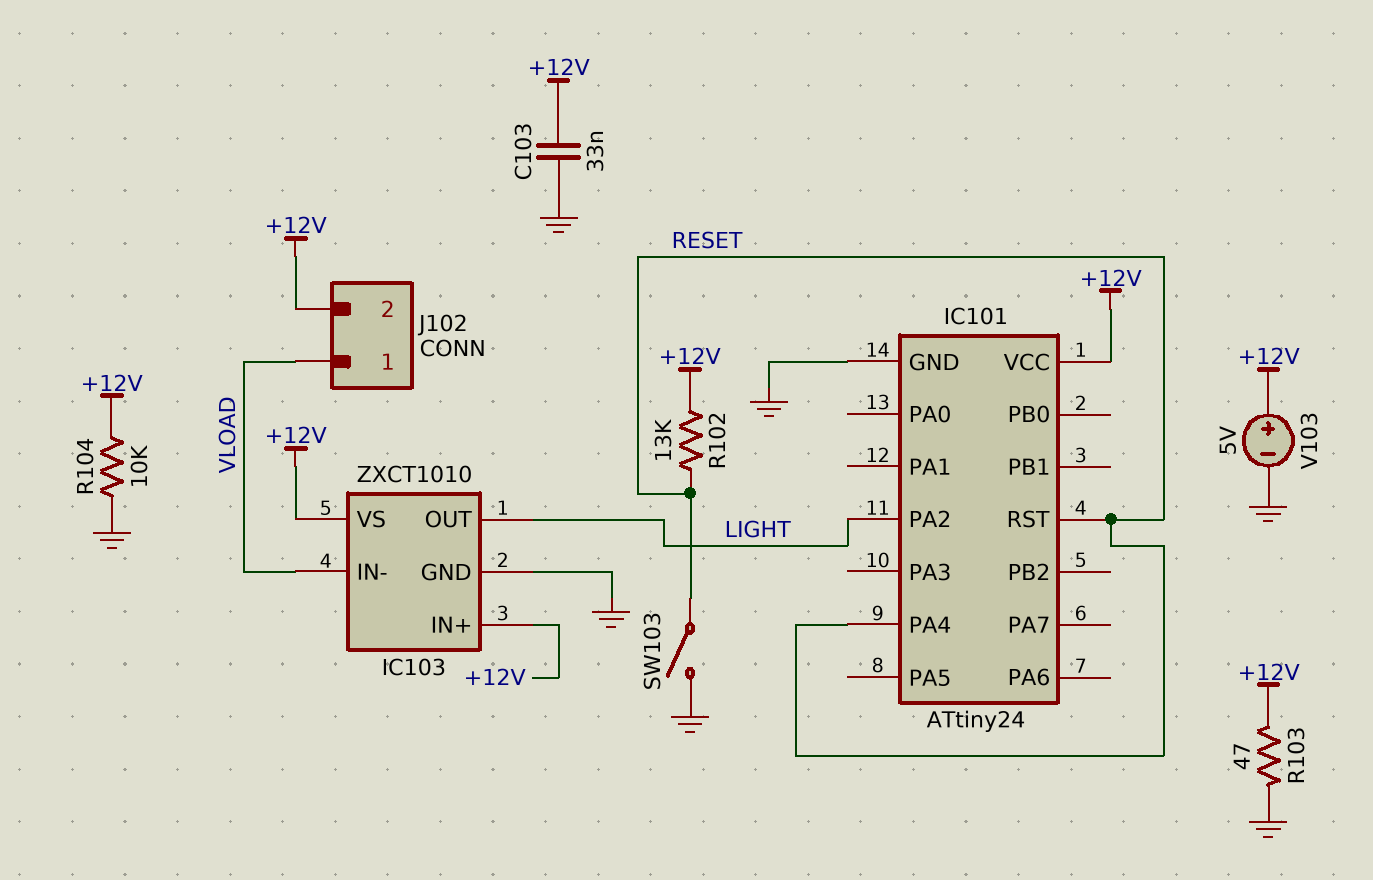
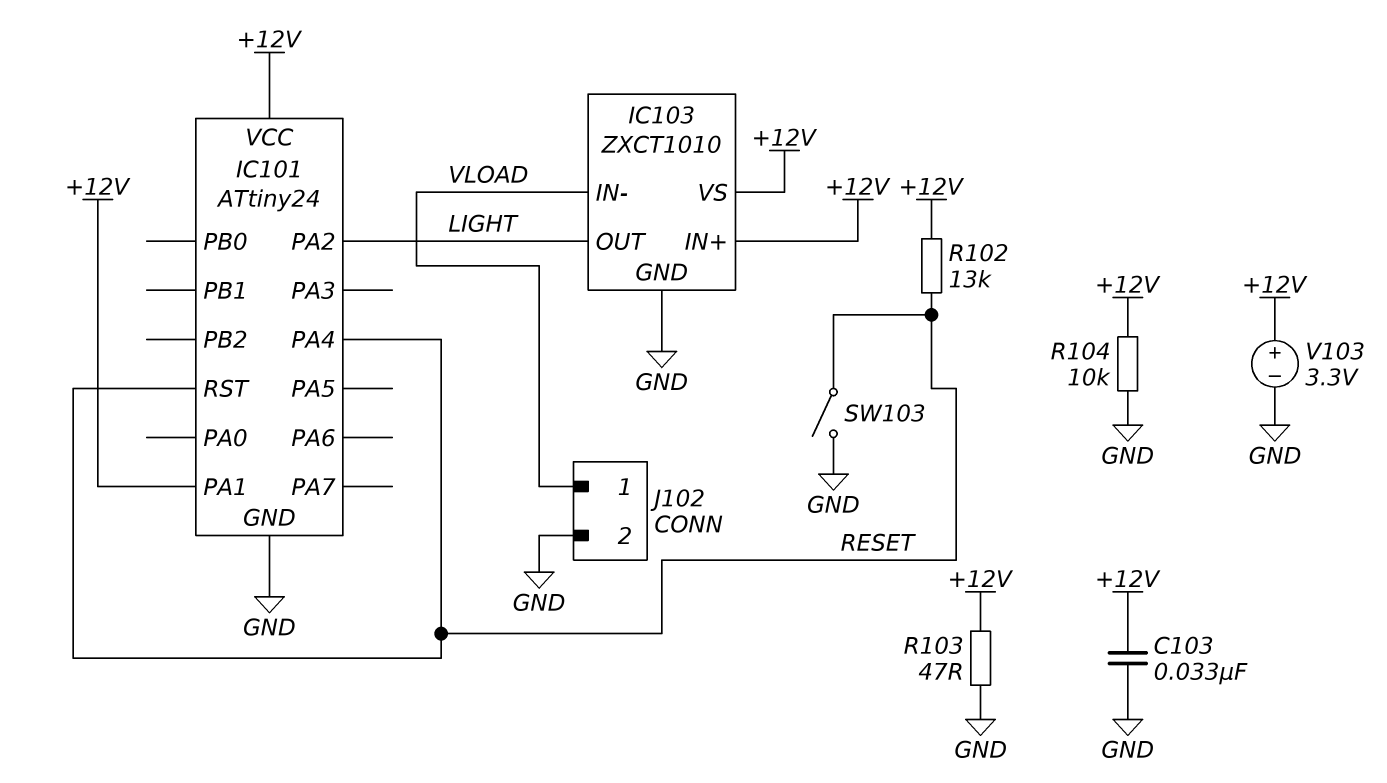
IC101 pin PA1: none -> +12V
J102 pin 2: +12V -> GND
V103: 5V (plus +12V, minus GND) -> 3.3V (plus +12V, minus GND)

